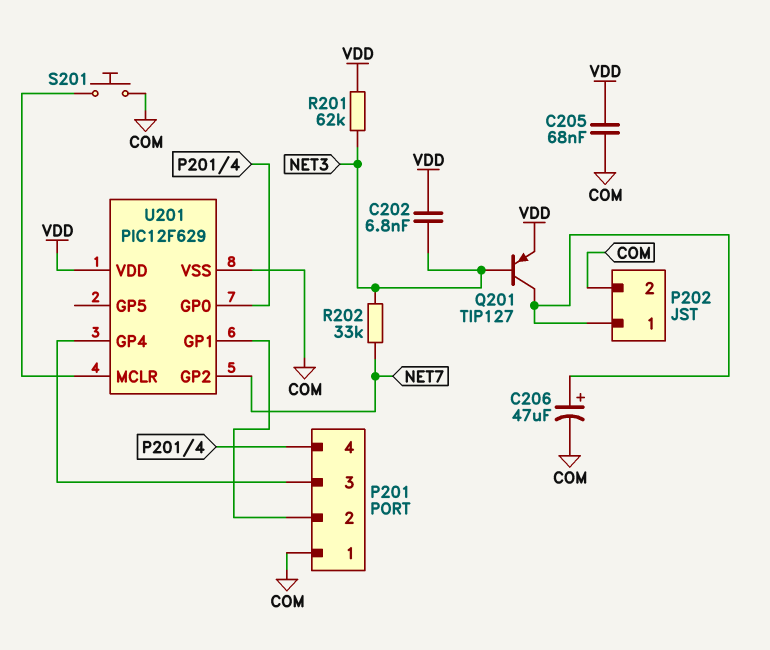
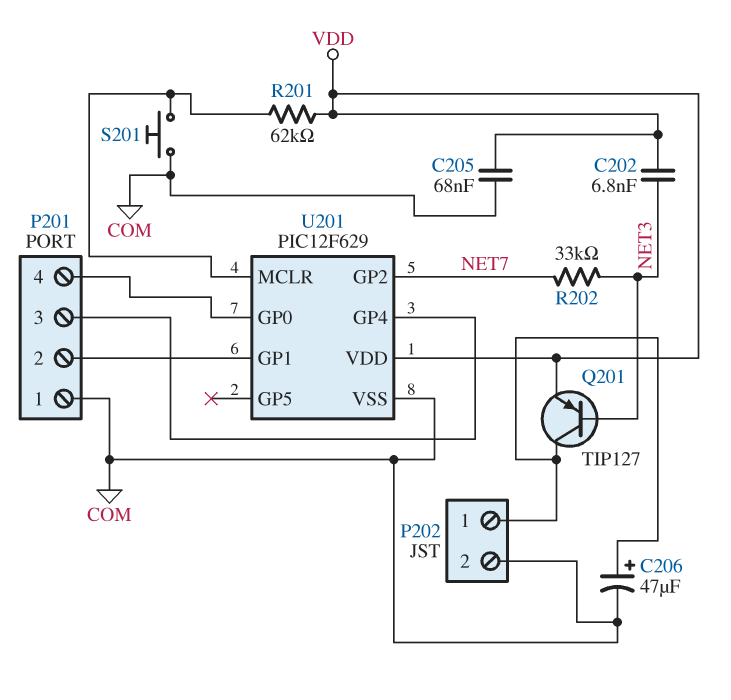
R201: 62k (NET3, VDD) -> 62k (U201/MCLR, VDD)

